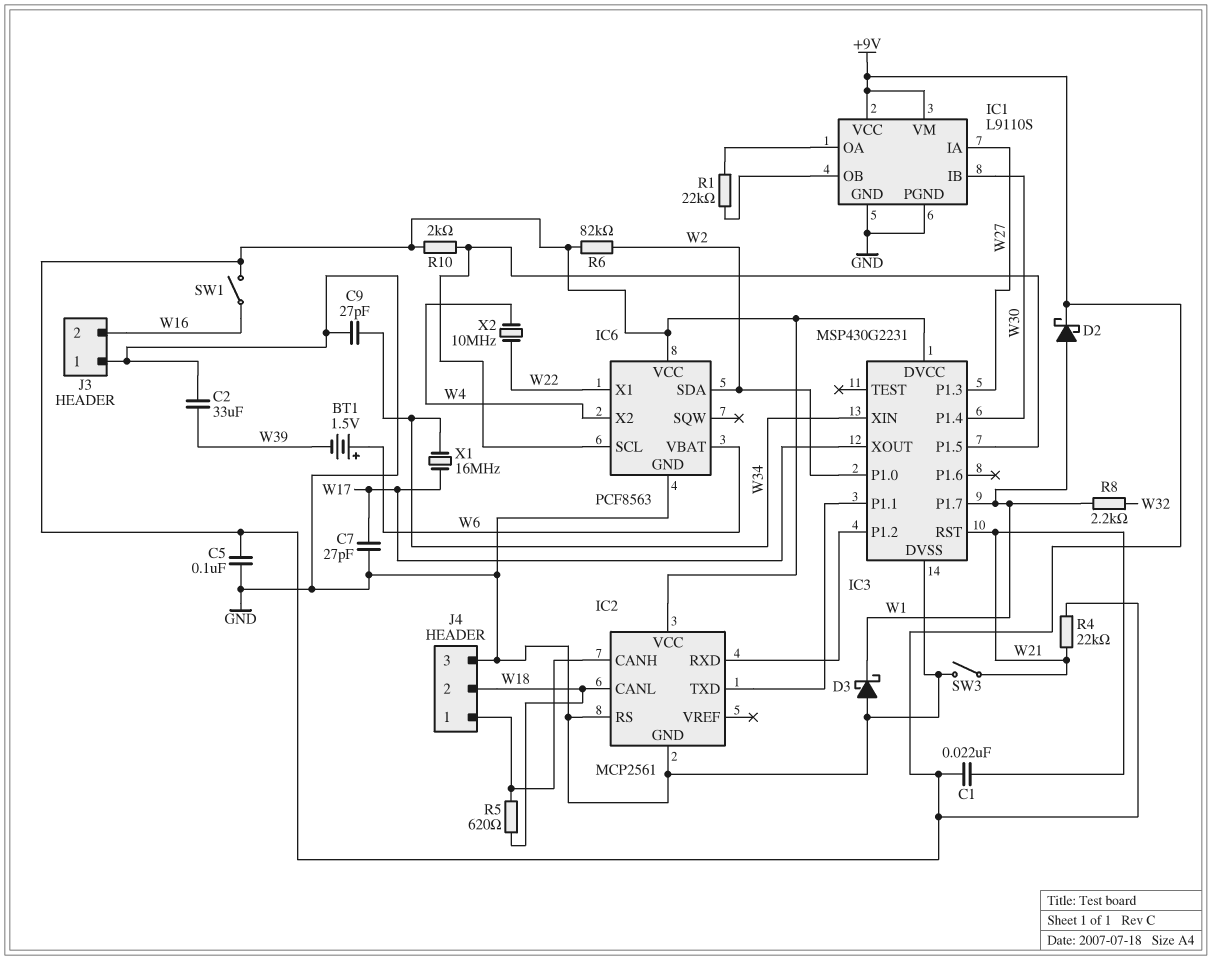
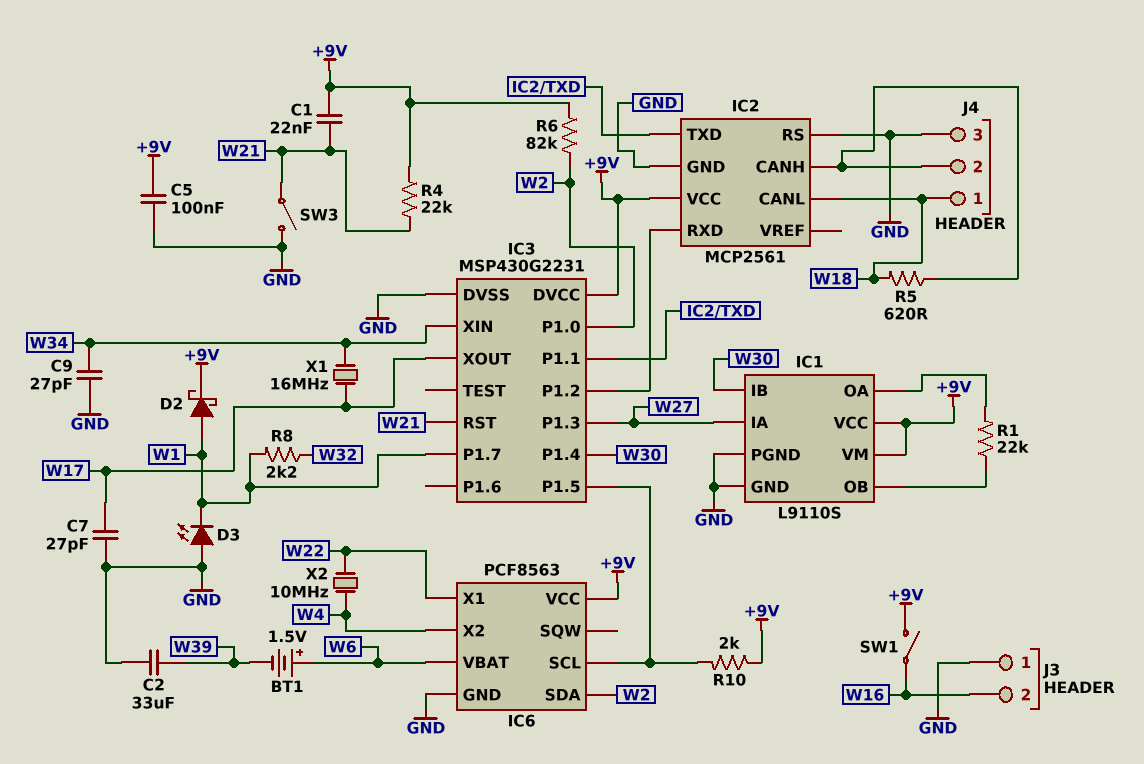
D3: schottky (A GND, K W1) -> LED (A GND, K W1)
J4 pin 1: IC2/CANH -> W18
J4 pin 2: W18 -> IC2/CANH

